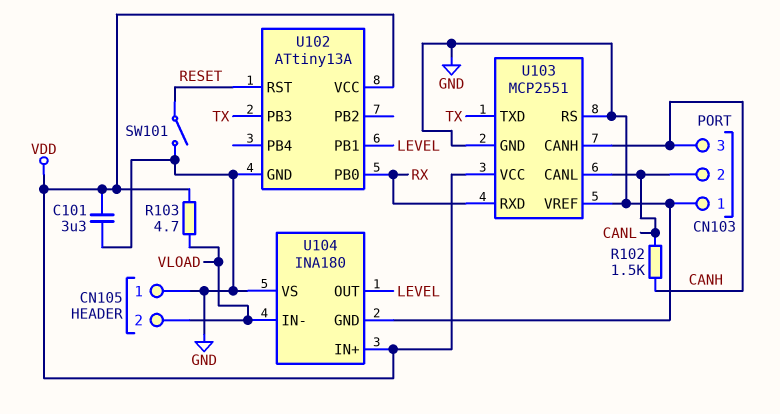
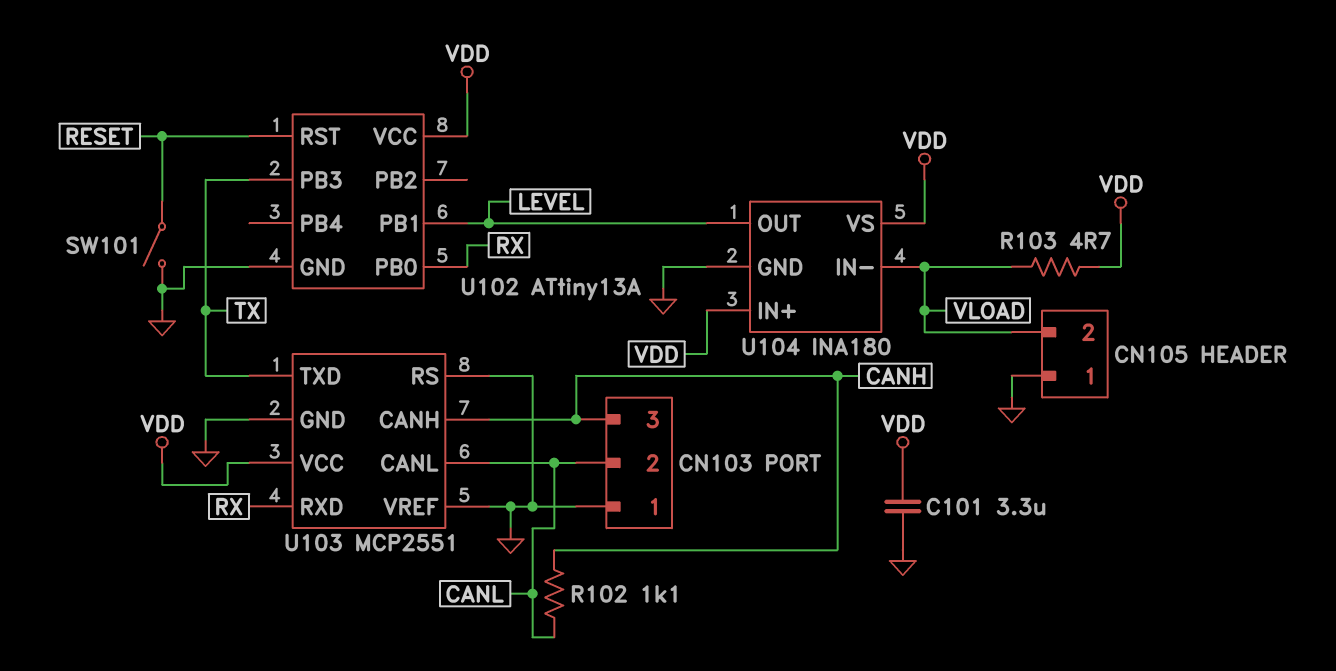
R102: 1.5k (CANH, CANL) -> 1.1k (CANH, CANL)
U104 pin VS: GND -> VDD

